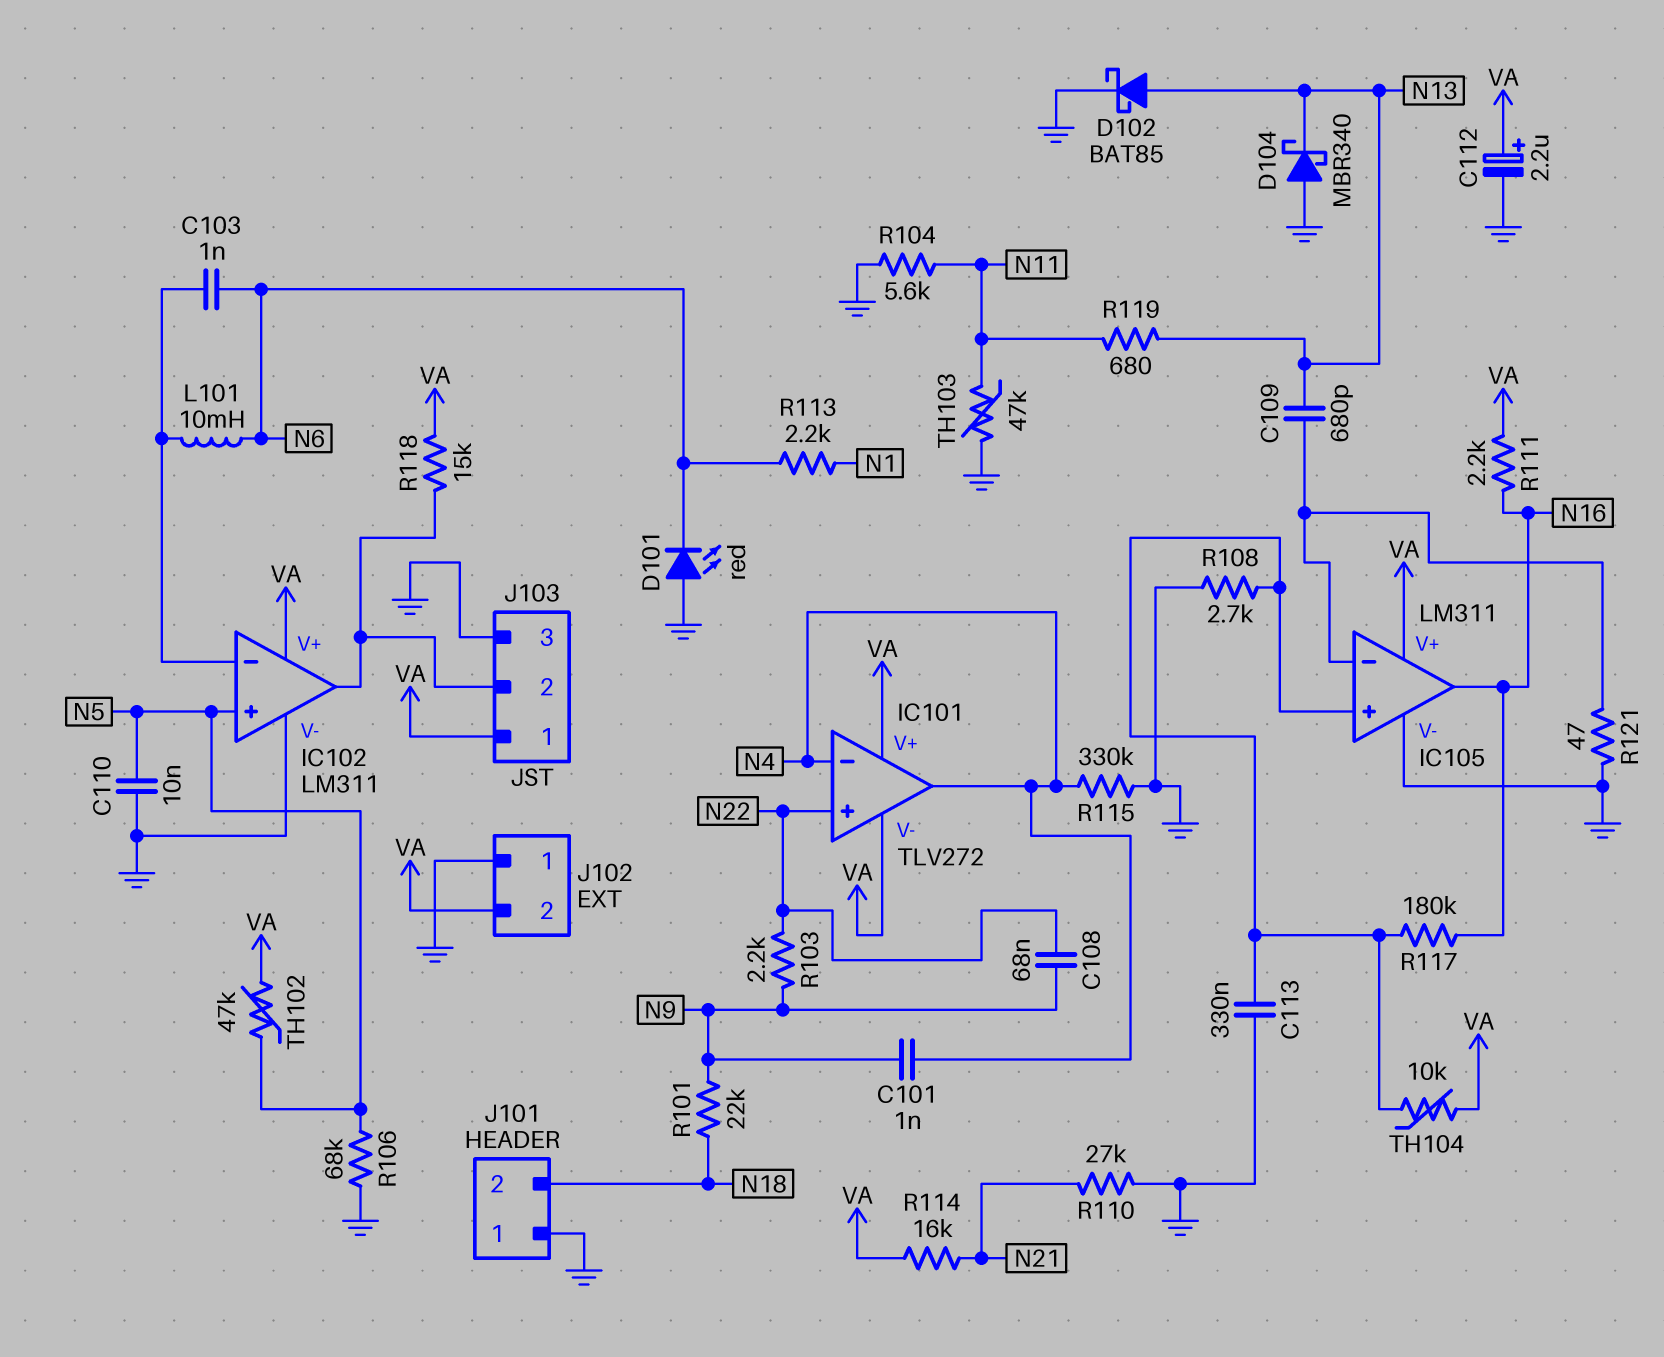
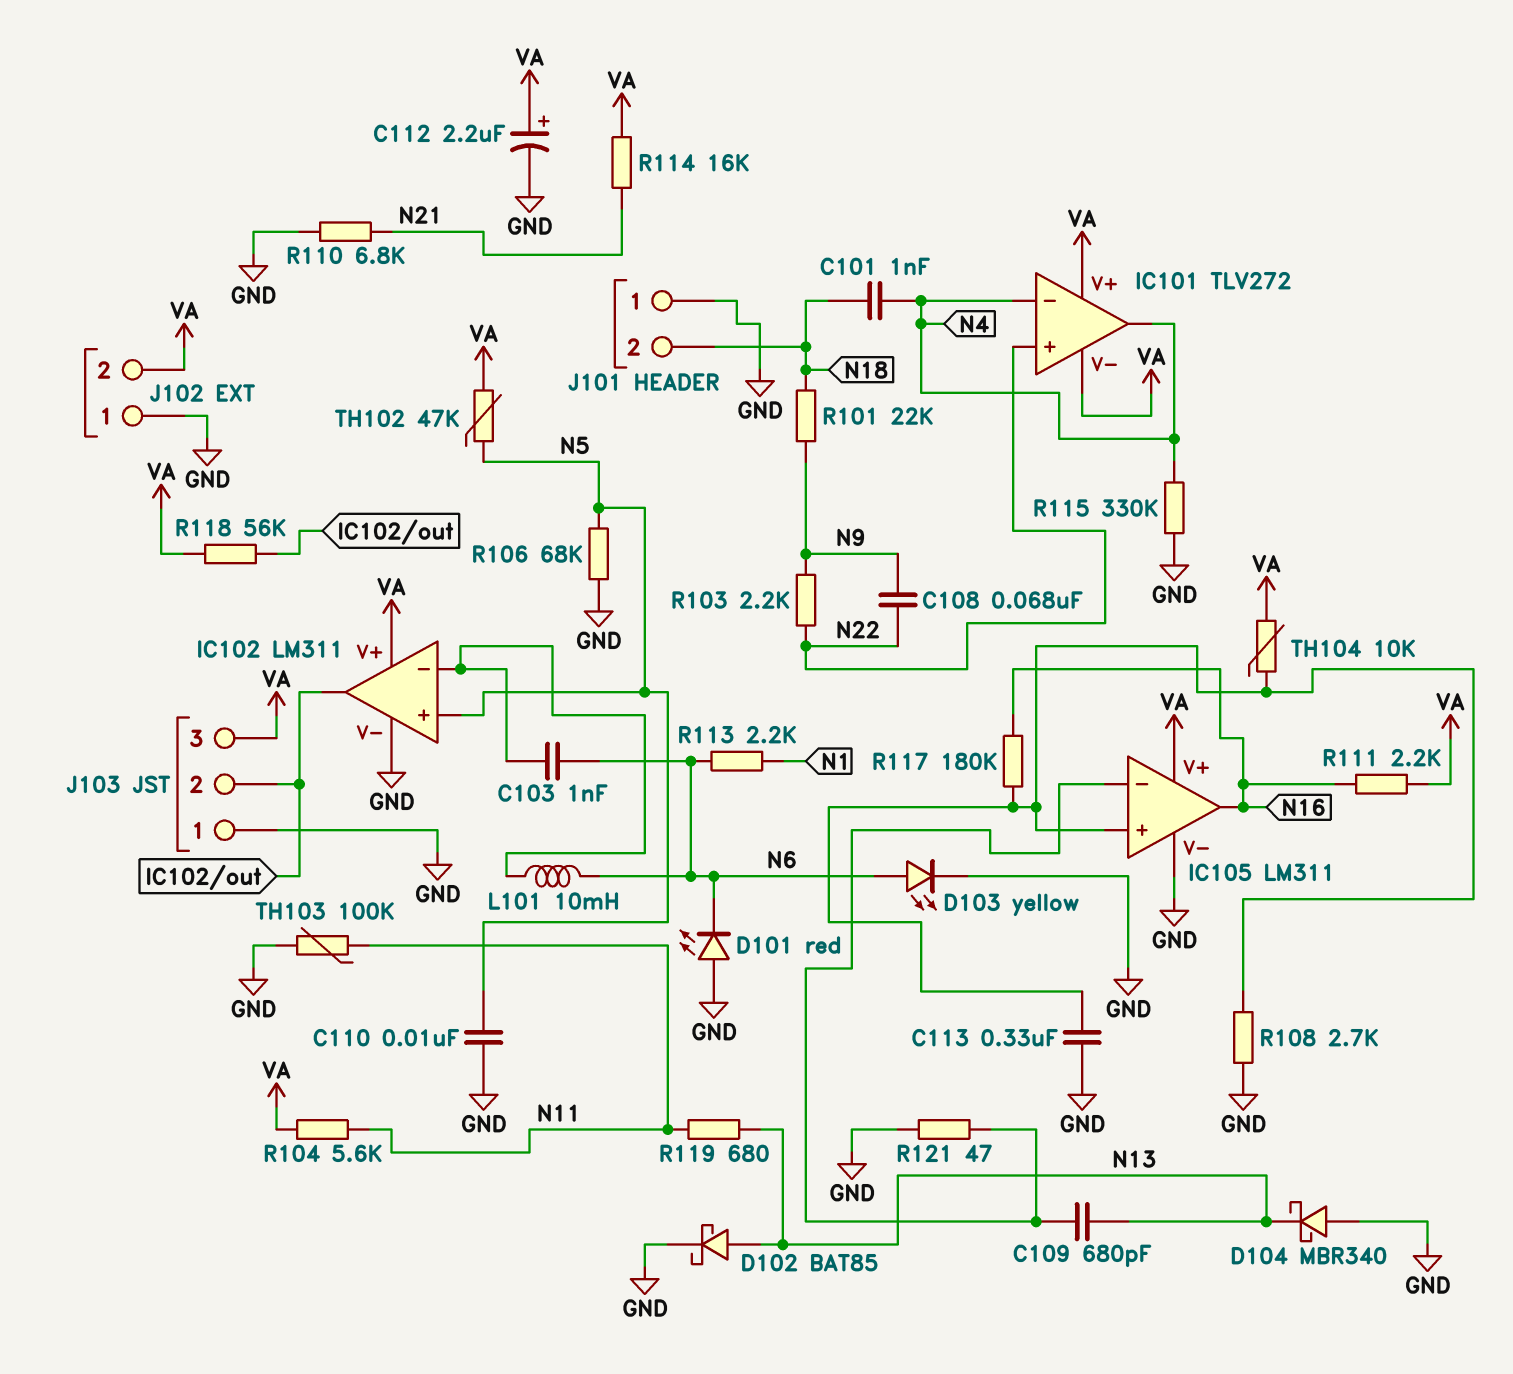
C101: 1nF (N4, N9) -> 1nF (N4, N18)
D103: none -> LED yellow (A N6, K GND)
J103 pin 1: VA -> GND
J103 pin 3: GND -> VA
R104: 5.6k (GND, N11) -> 5.6k (N11, VA)
R110: 27k (GND, N21) -> 6.8k (GND, N21)
R118: 15k (IC102/out, VA) -> 56k (IC102/out, VA)
TH103: 47k (GND, N11) -> 100k (GND, N11)

